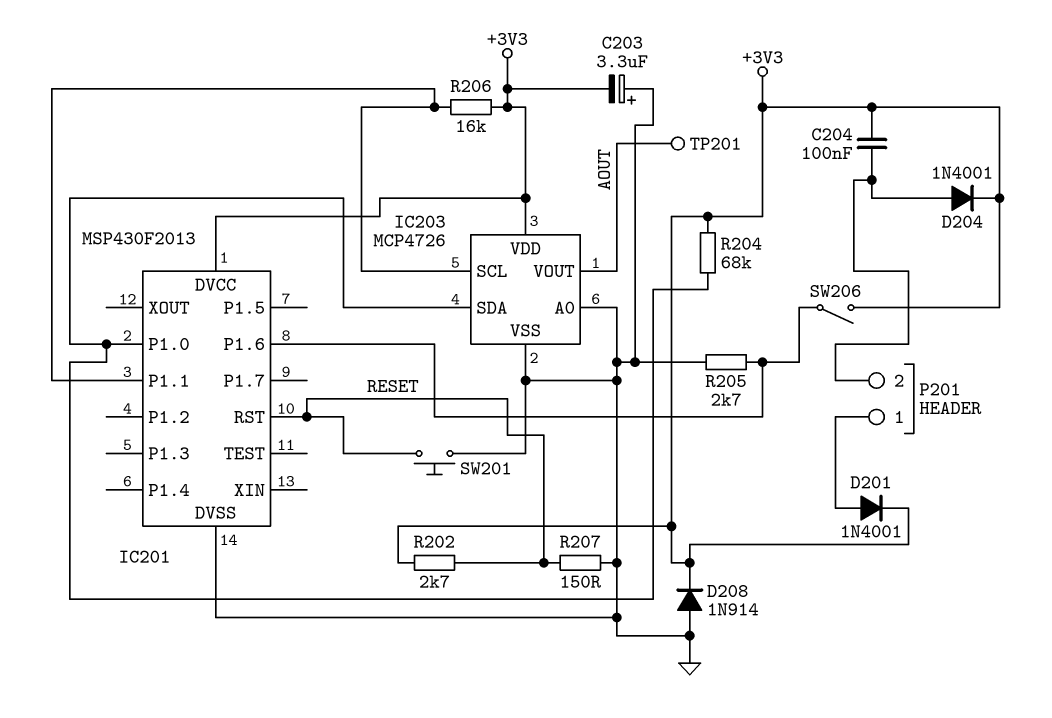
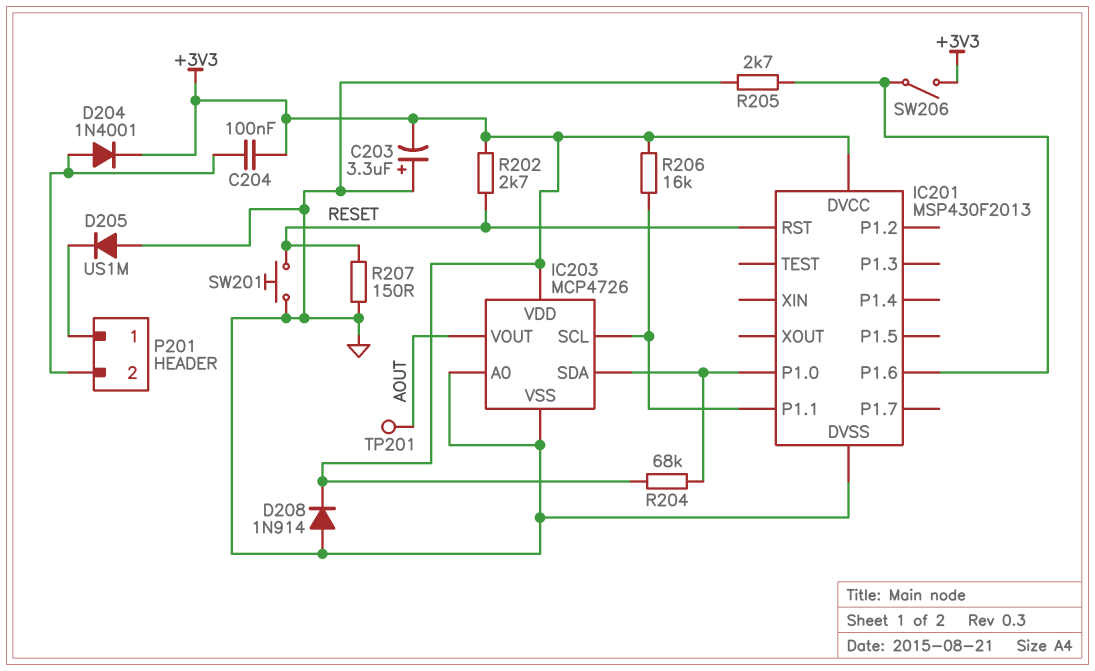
D201: diode 1N4001 (A P201/1, K +3V3) -> none
D205: none -> diode US1M (A GND, K P201/1)

